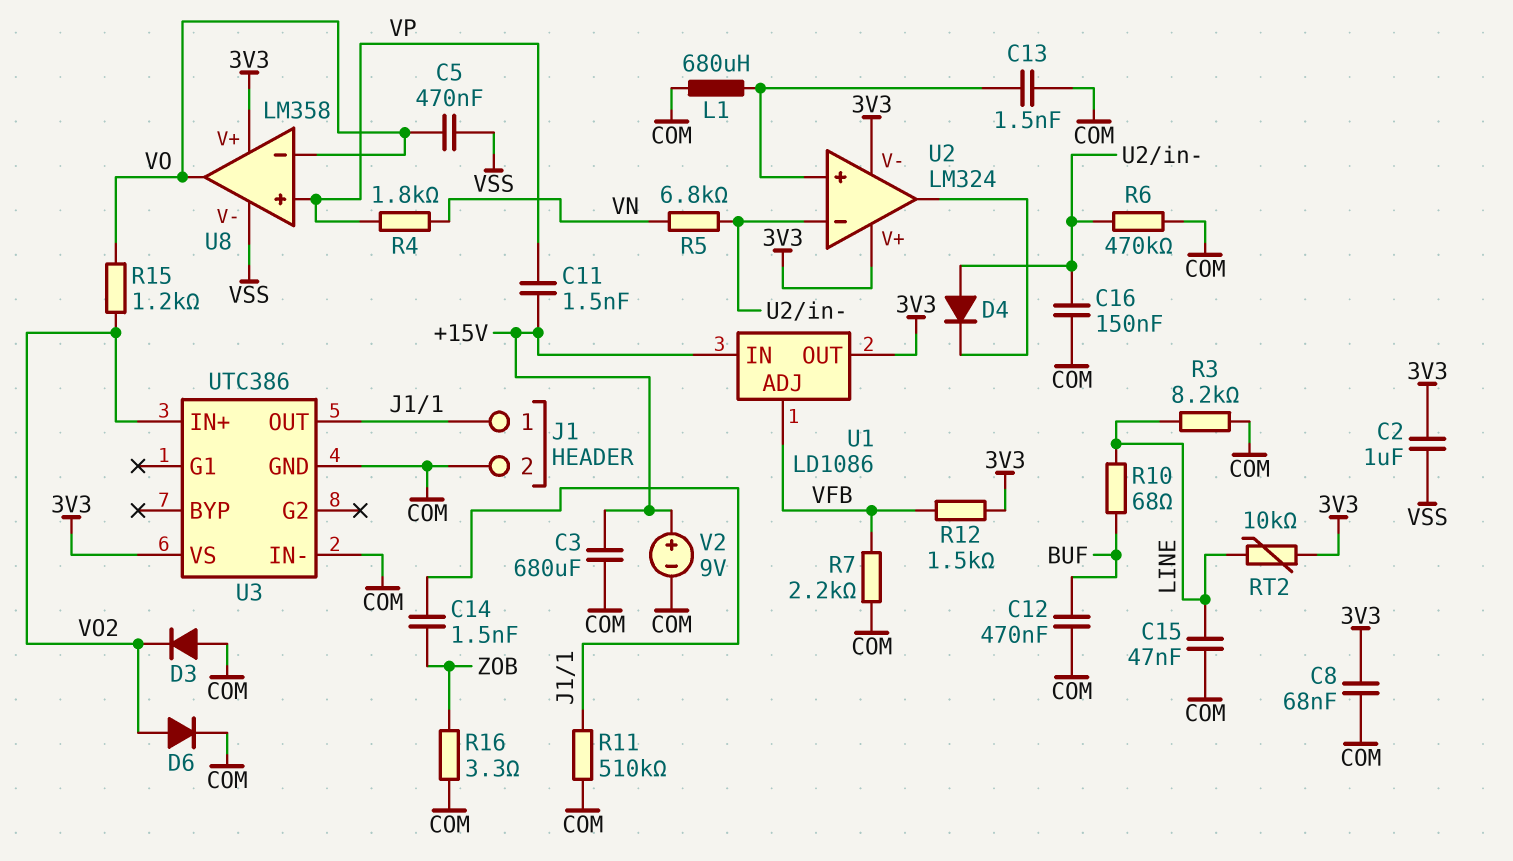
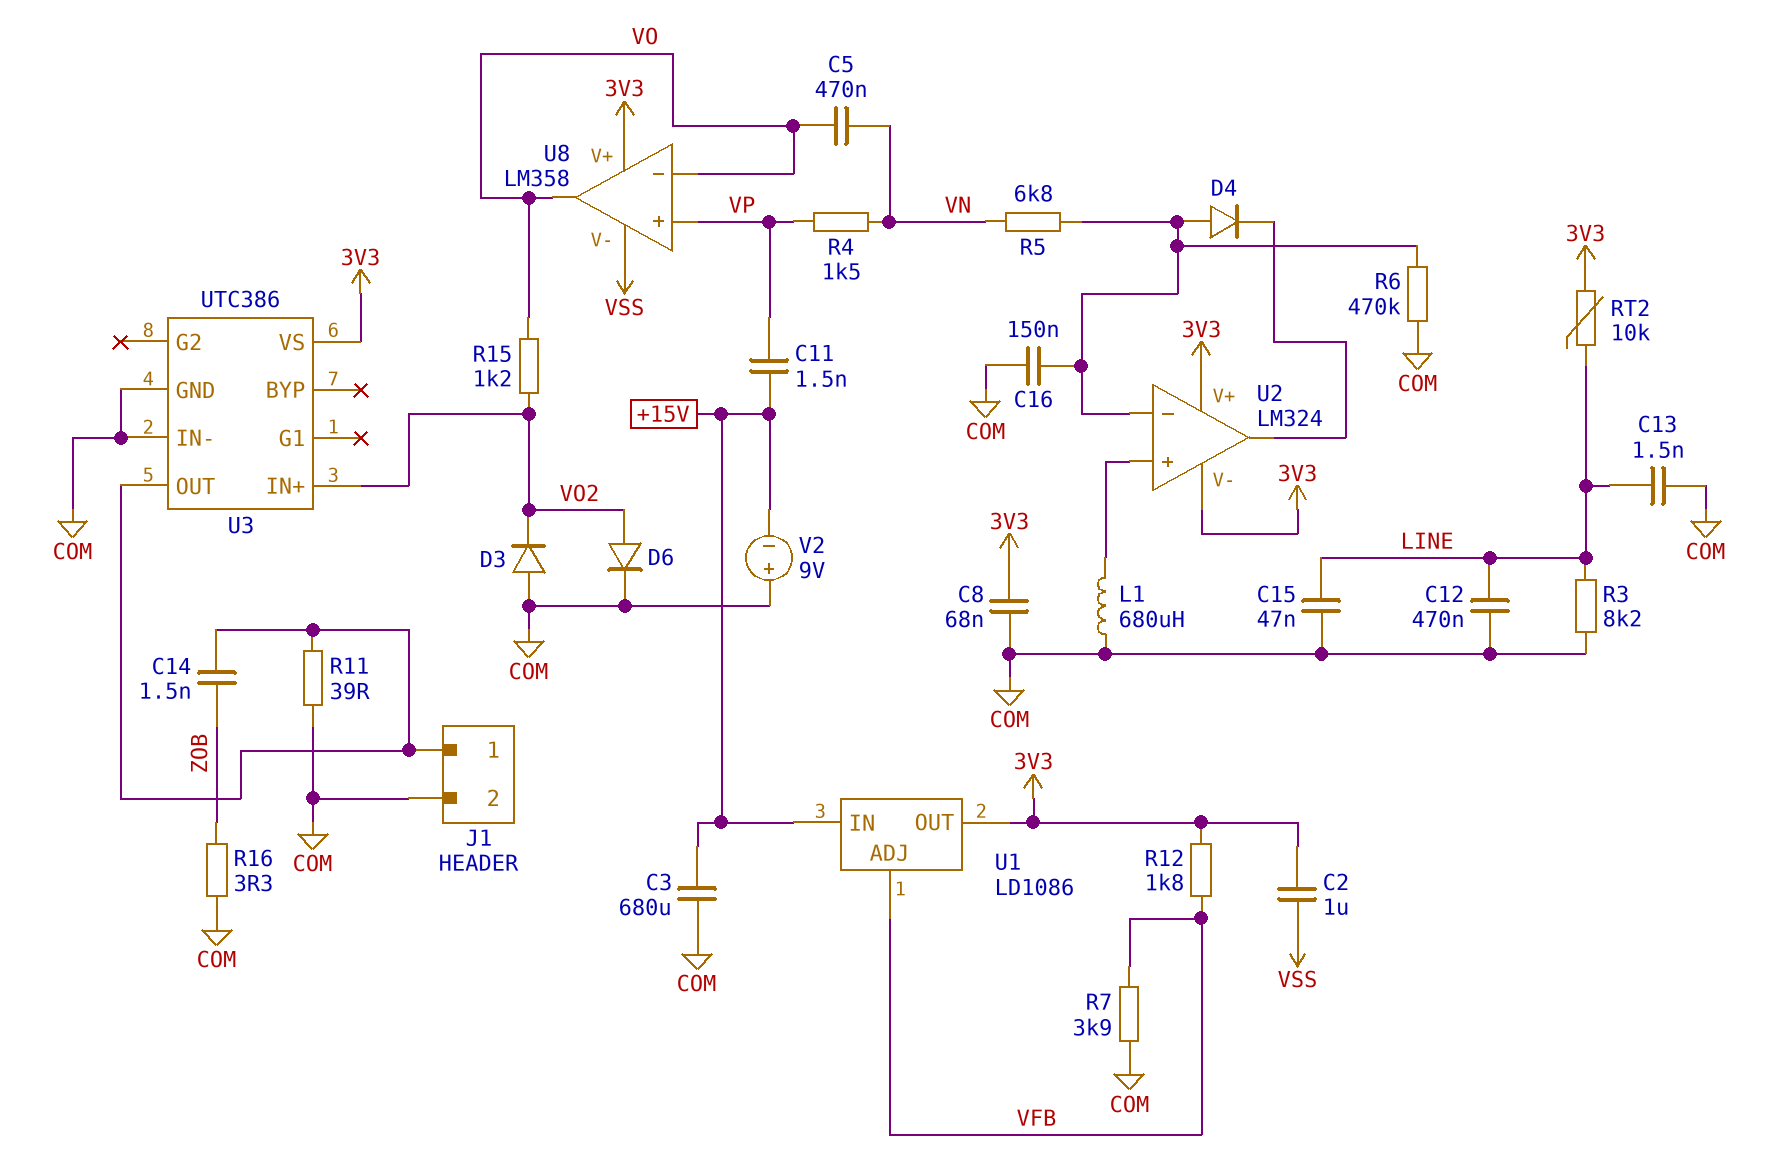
C5: 470nF (VO, VSS) -> 470nF (VN, VO)
C12: 470nF (BUF, COM) -> 470nF (COM, LINE)
C13: 1.5nF (COM, U2/in+) -> 1.5nF (COM, LINE)
R4: 1.8k (VN, VP) -> 1.5k (VN, VP)
R7: 2.2k (COM, VFB) -> 3.9k (COM, VFB)
R10: 68 (BUF, LINE) -> none
R11: 510k (COM, J1/1) -> 39 (COM, J1/1)
R12: 1.5k (3V3, VFB) -> 1.8k (3V3, VFB)
V2: 9V (plus +15V, minus COM) -> 9V (plus COM, minus +15V)

